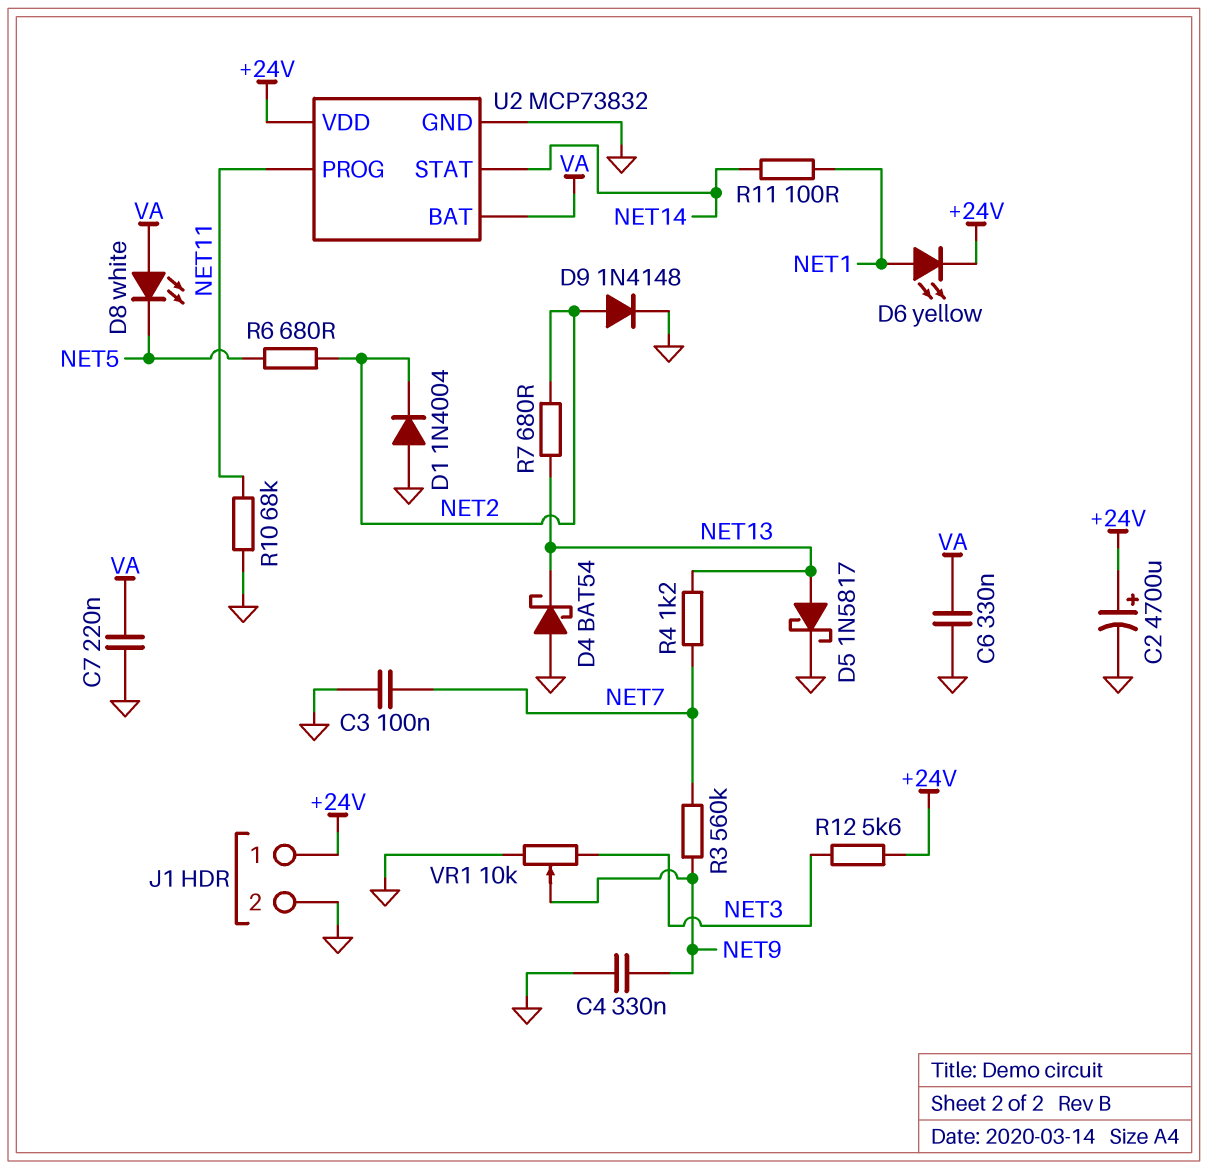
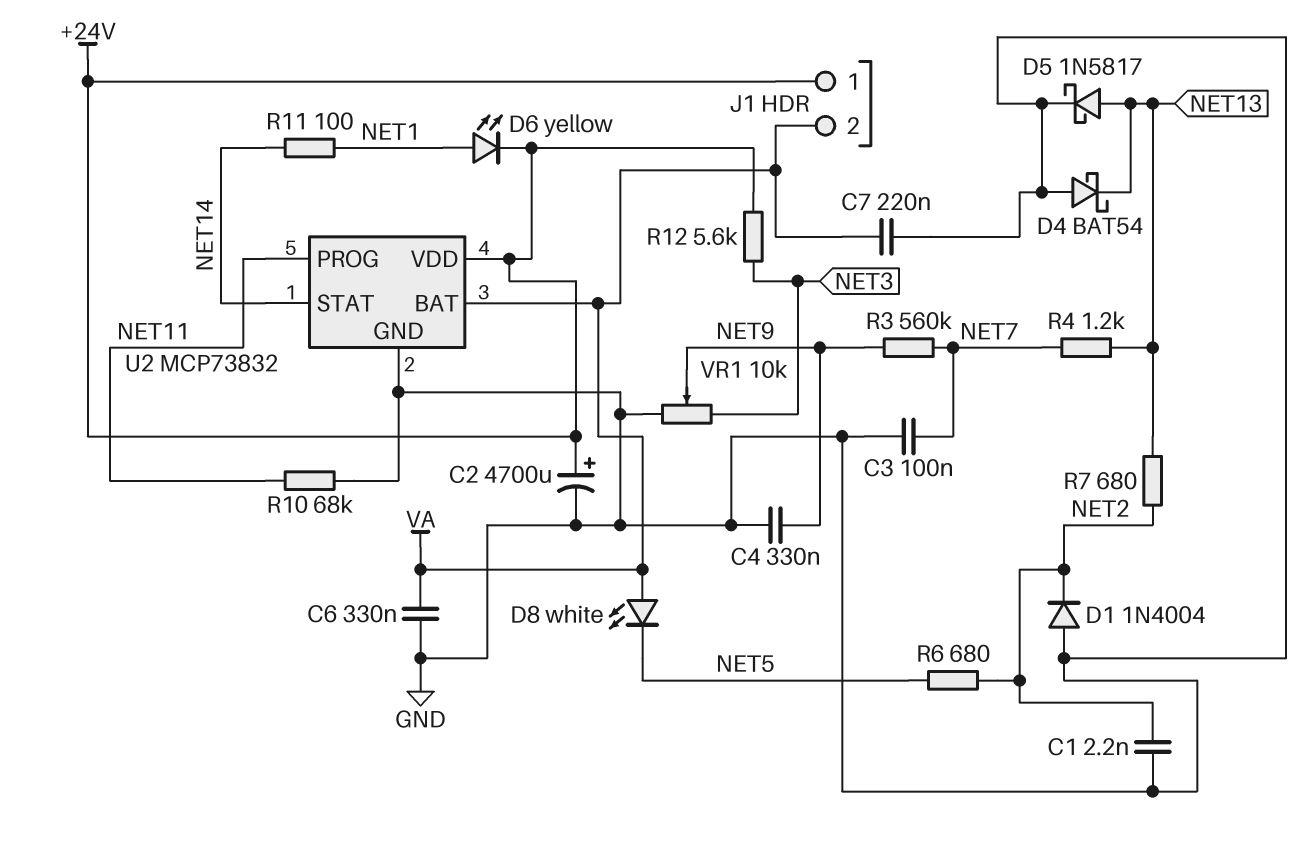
C1: none -> 2.2nF (GND, NET2)
D9: diode 1N4148 (A NET2, K GND) -> none
J1 pin 2: GND -> VA

